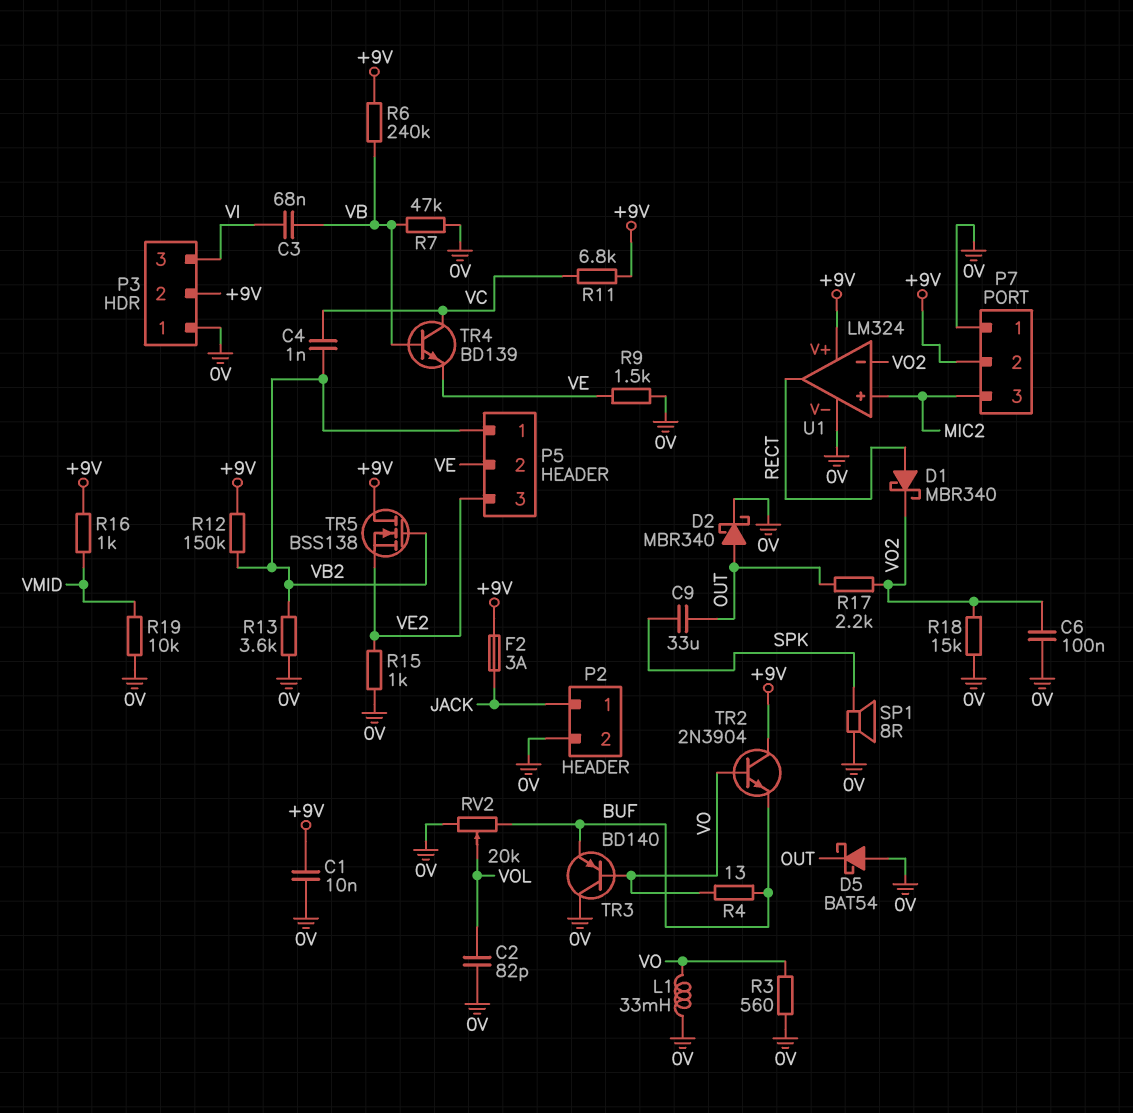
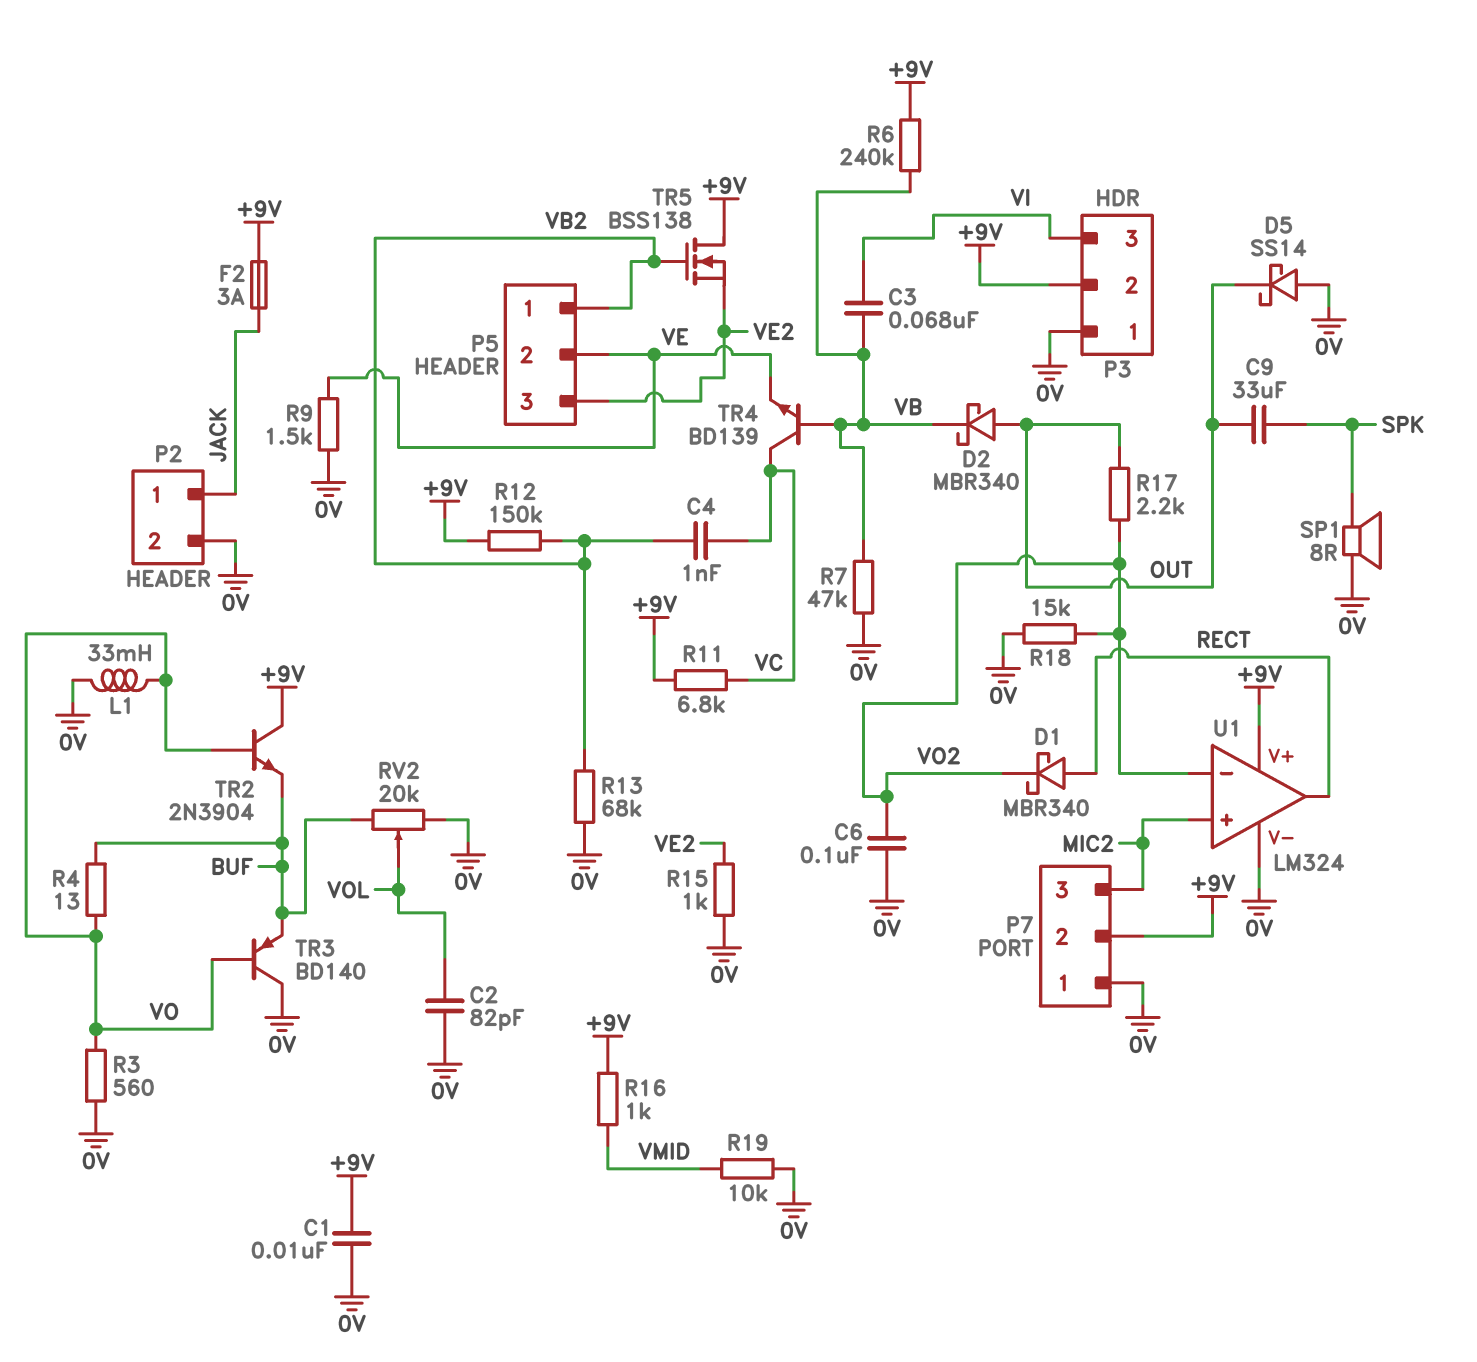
D2: schottky MBR340 (A OUT, K 0V) -> schottky MBR340 (A OUT, K VB)
D5: schottky BAT54 (A 0V, K OUT) -> schottky SS14 (A 0V, K OUT)
R13: 3.6k (0V, VB2) -> 68k (0V, VB2)

